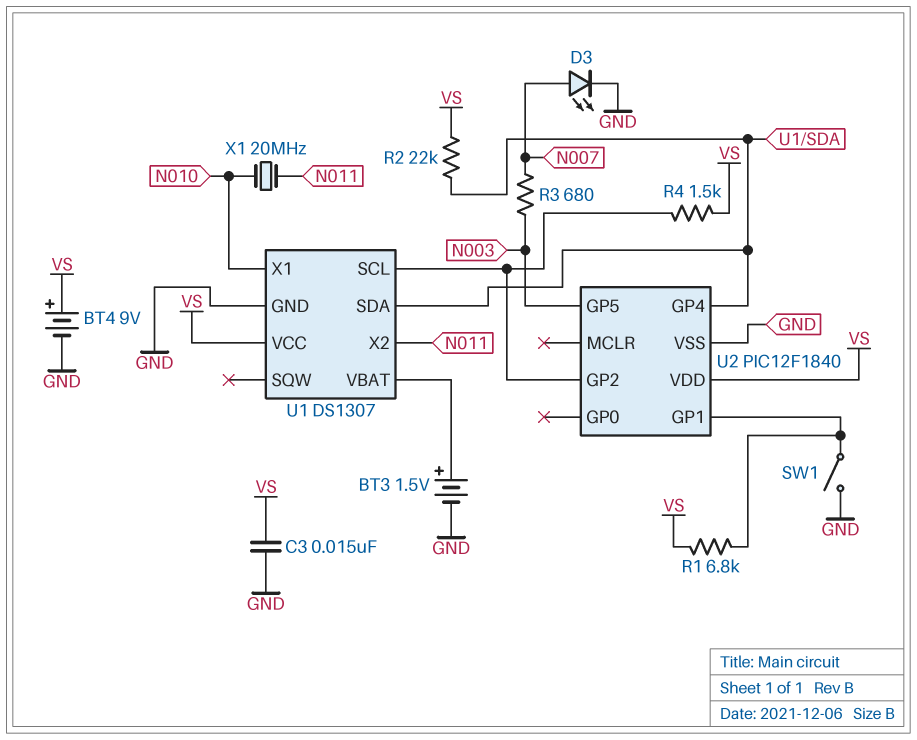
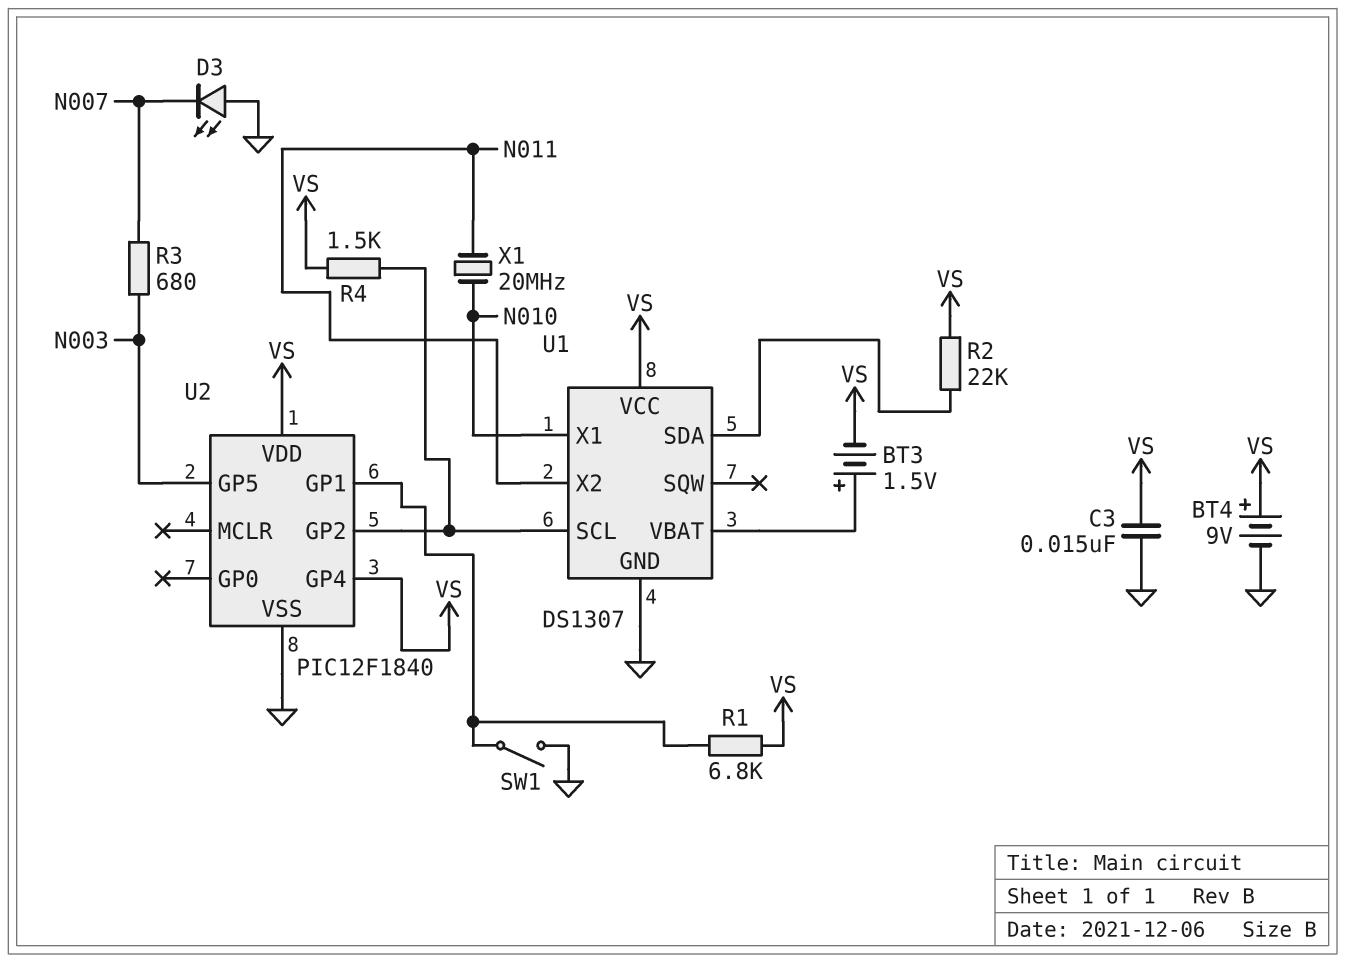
BT3: 1.5V (plus U1/VBAT, minus GND) -> 1.5V (plus U1/VBAT, minus VS)
D3: LED (A N007, K GND) -> LED (A GND, K N007)
U2 pin GP4: U1/SDA -> VS

